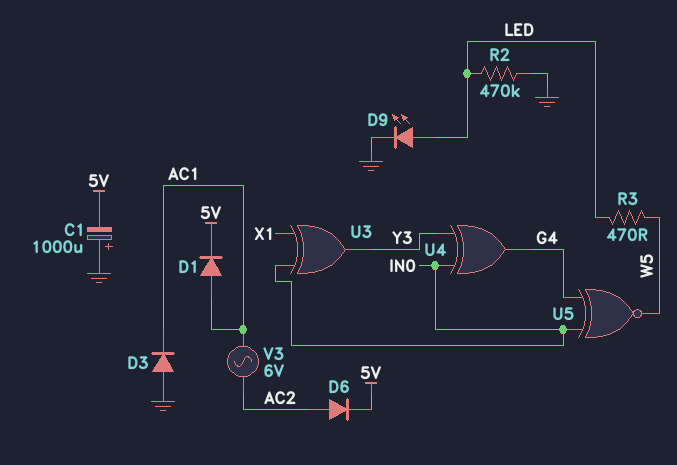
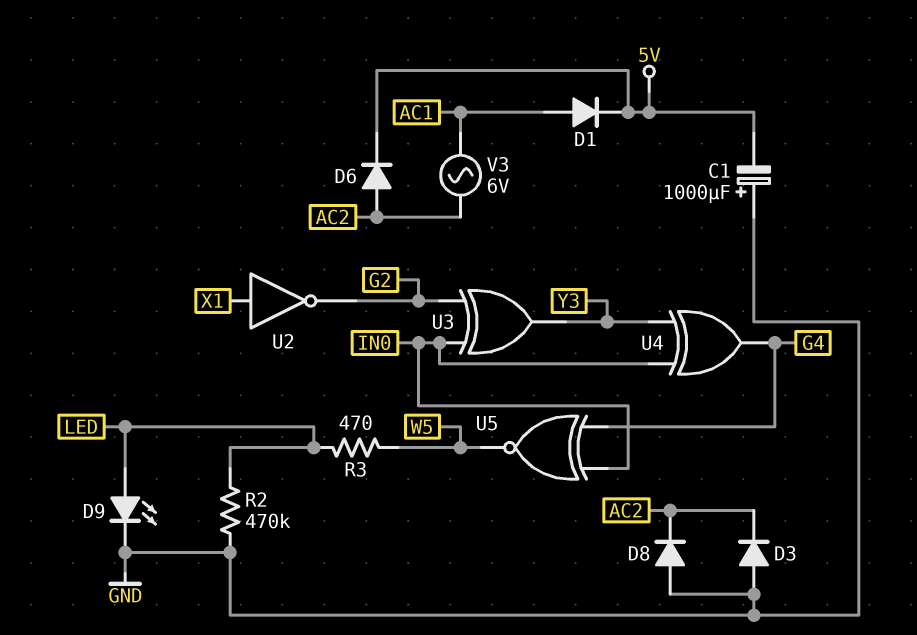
D3: diode (A GND, K AC1) -> diode (A GND, K AC2)
D8: none -> diode (A GND, K AC2)
U2: none -> NOT (in X1, out G2)
U3: XOR (in IN0, in X1, out Y3) -> XOR (in G2, in IN0, out Y3)

